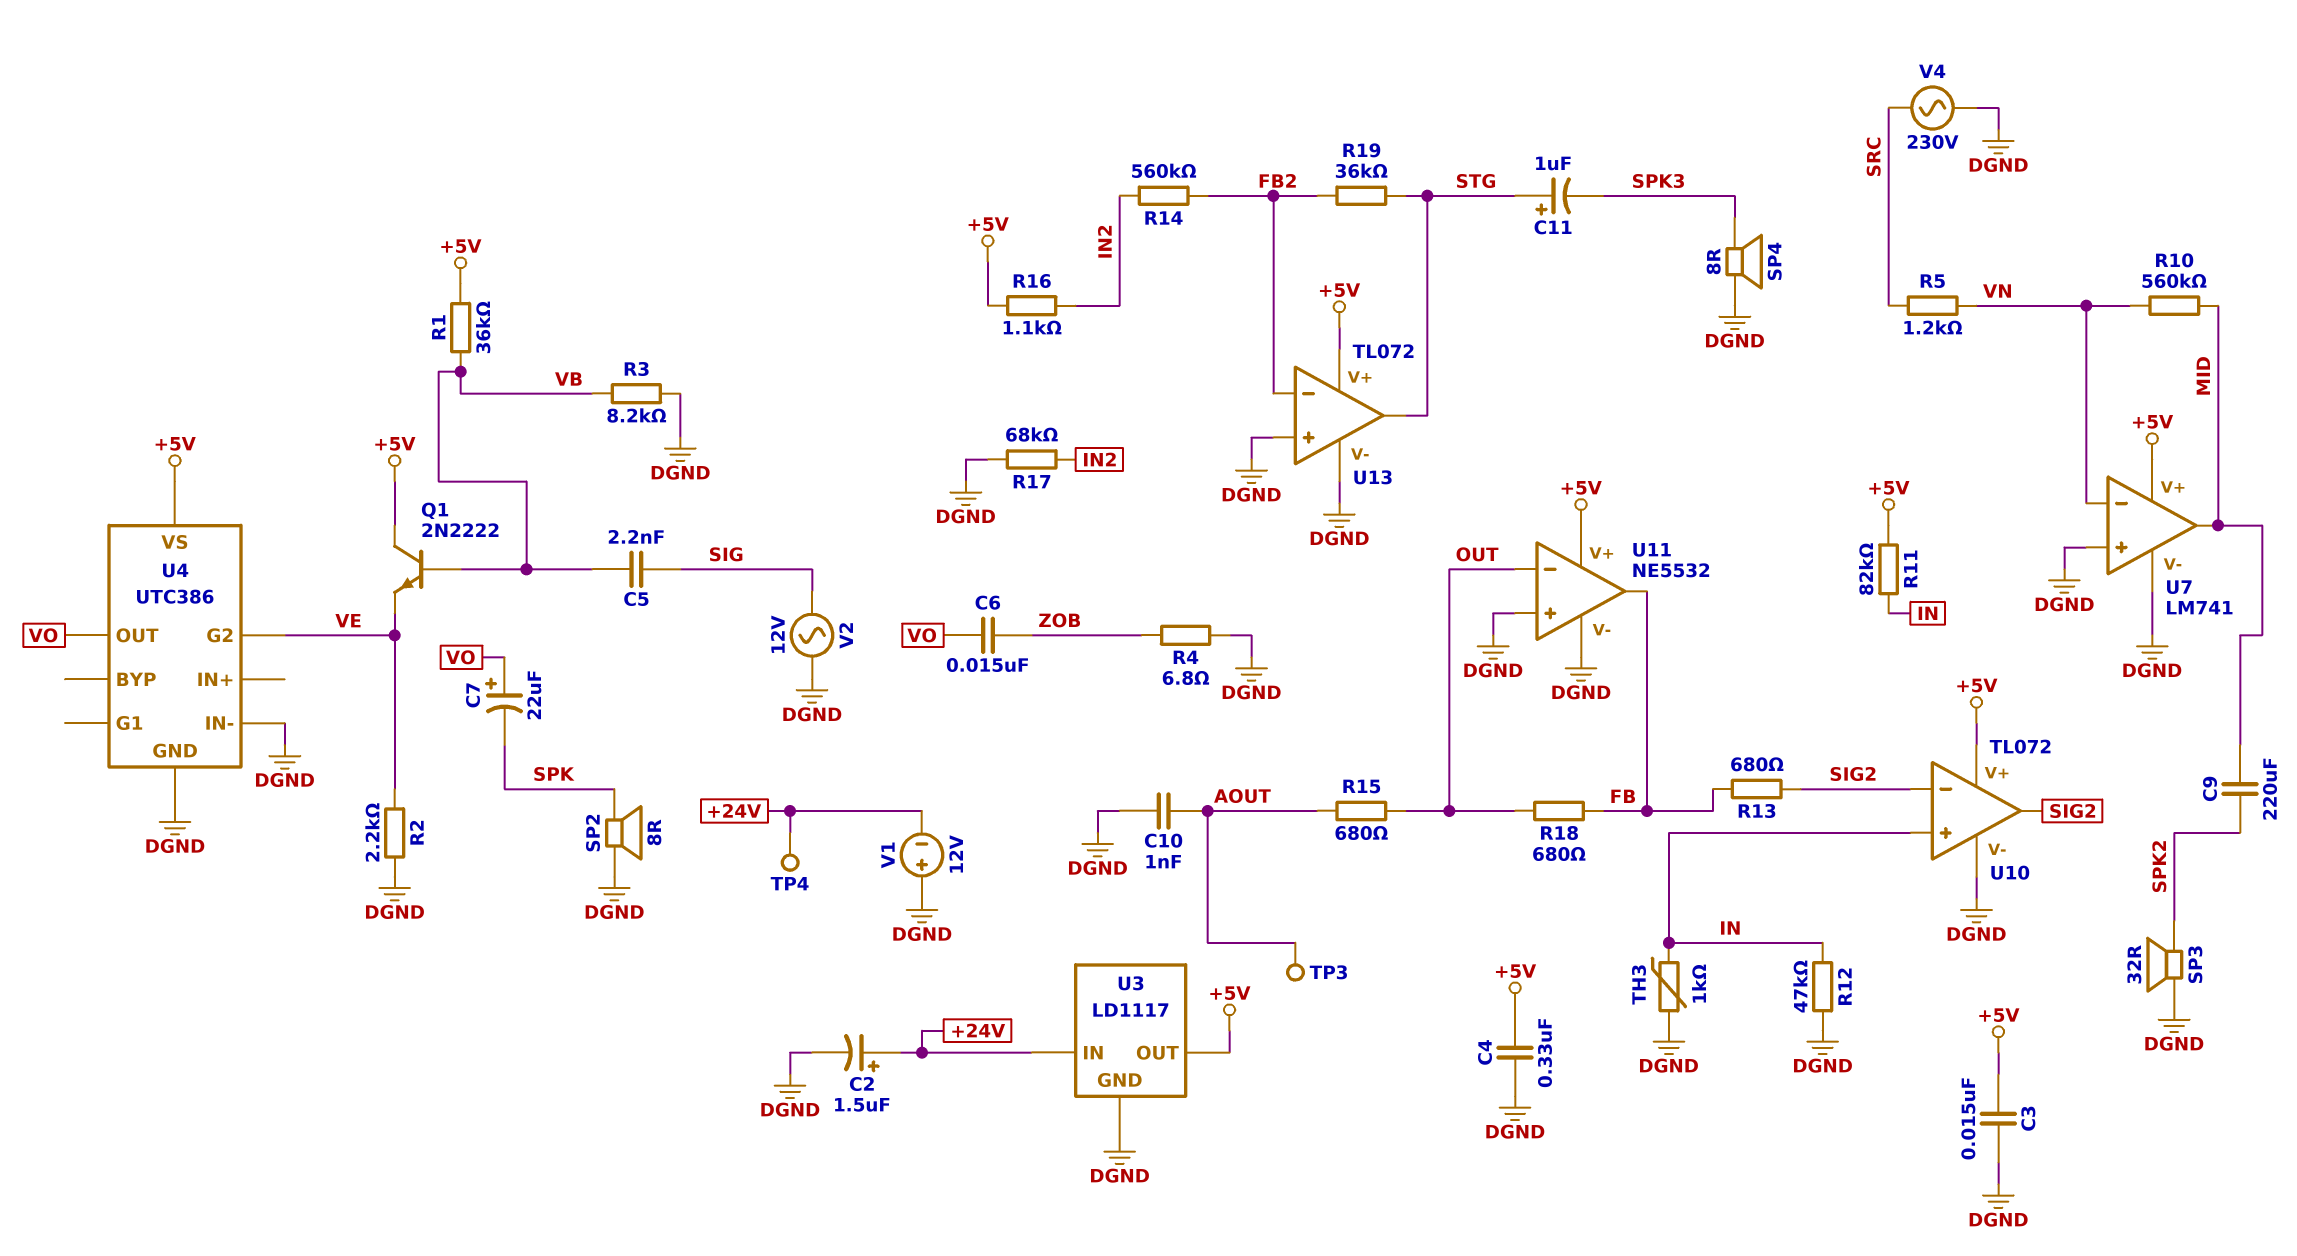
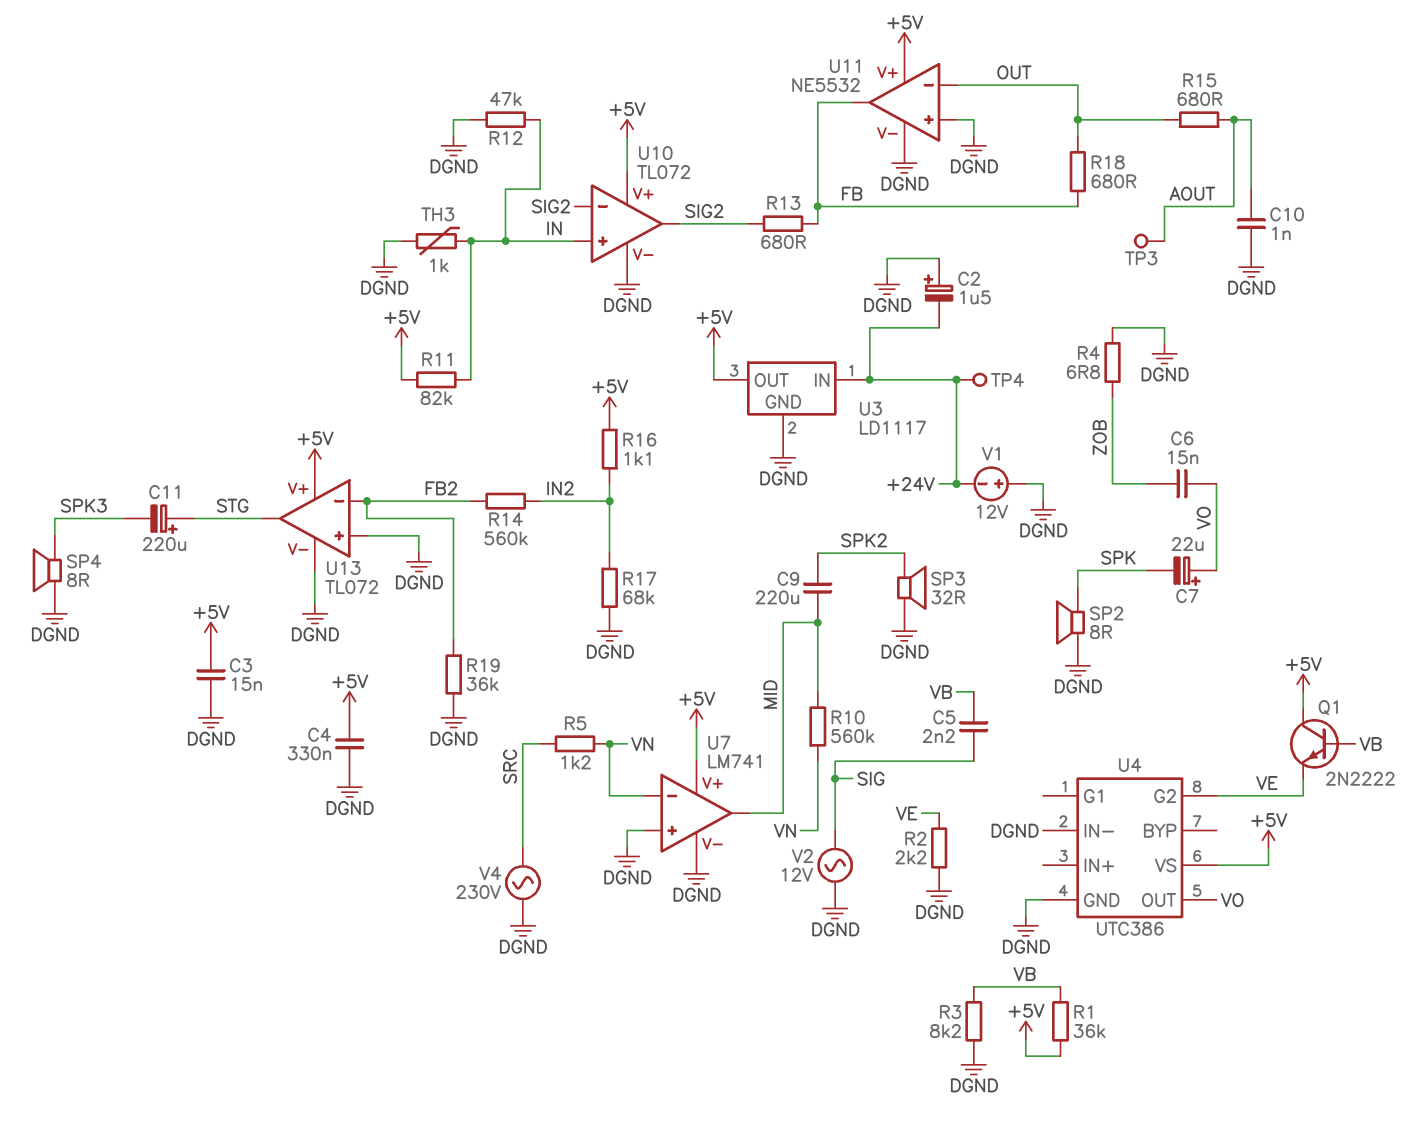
C2: 1.5uF (plus +24V, minus DGND) -> 1.5uF (plus DGND, minus +24V)
C11: 1uF (plus STG, minus SPK3) -> 220uF (plus STG, minus SPK3)
R19: 36k (FB2, STG) -> 36k (DGND, FB2)

